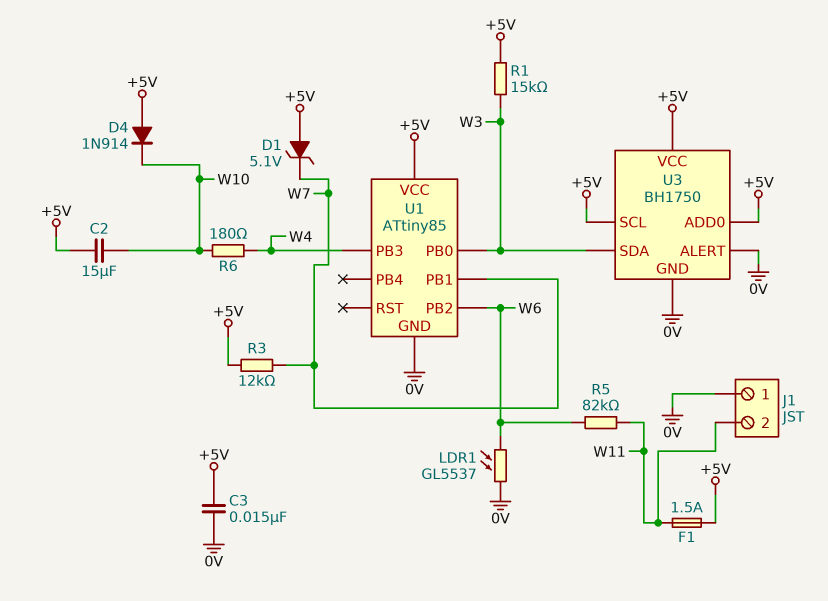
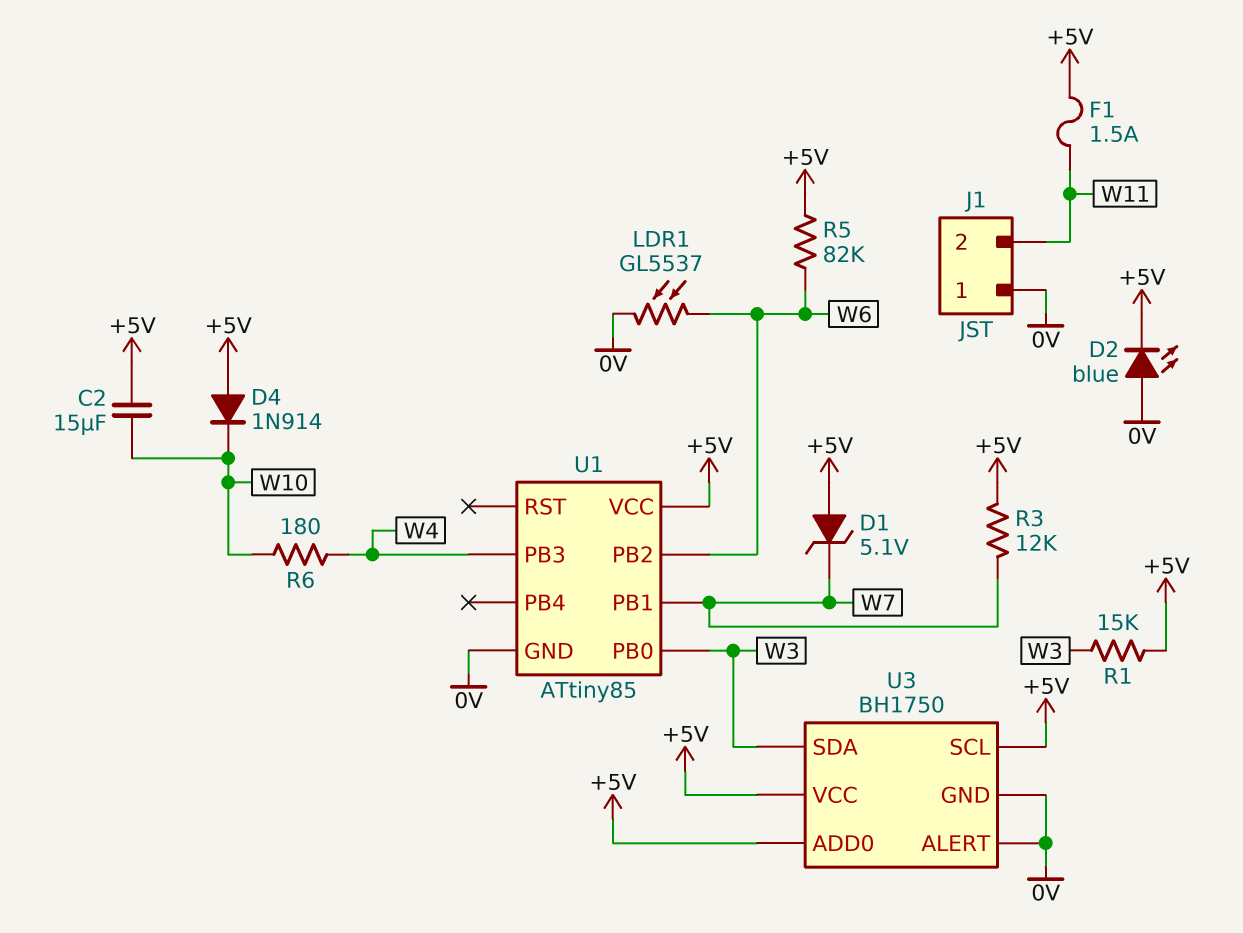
C3: 15nF (+5V, 0V) -> none
D2: none -> LED blue (A 0V, K +5V)
R5: 82k (W6, W11) -> 82k (+5V, W6)

